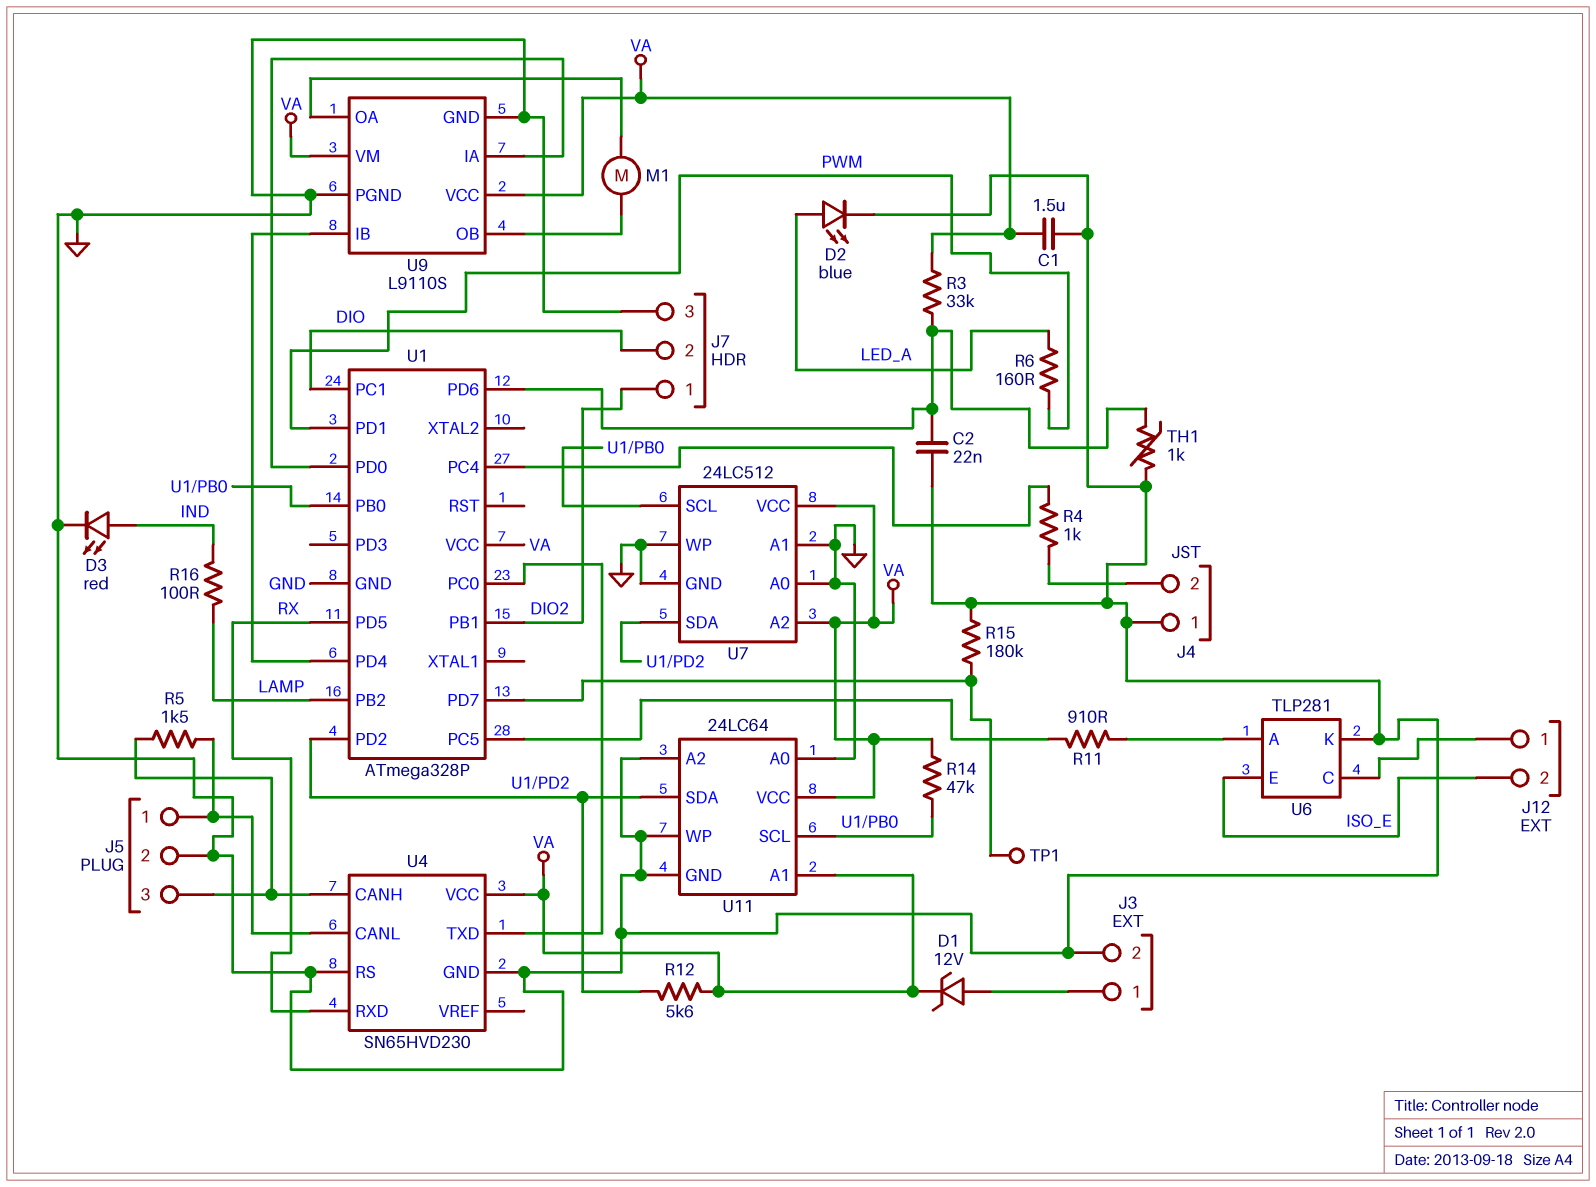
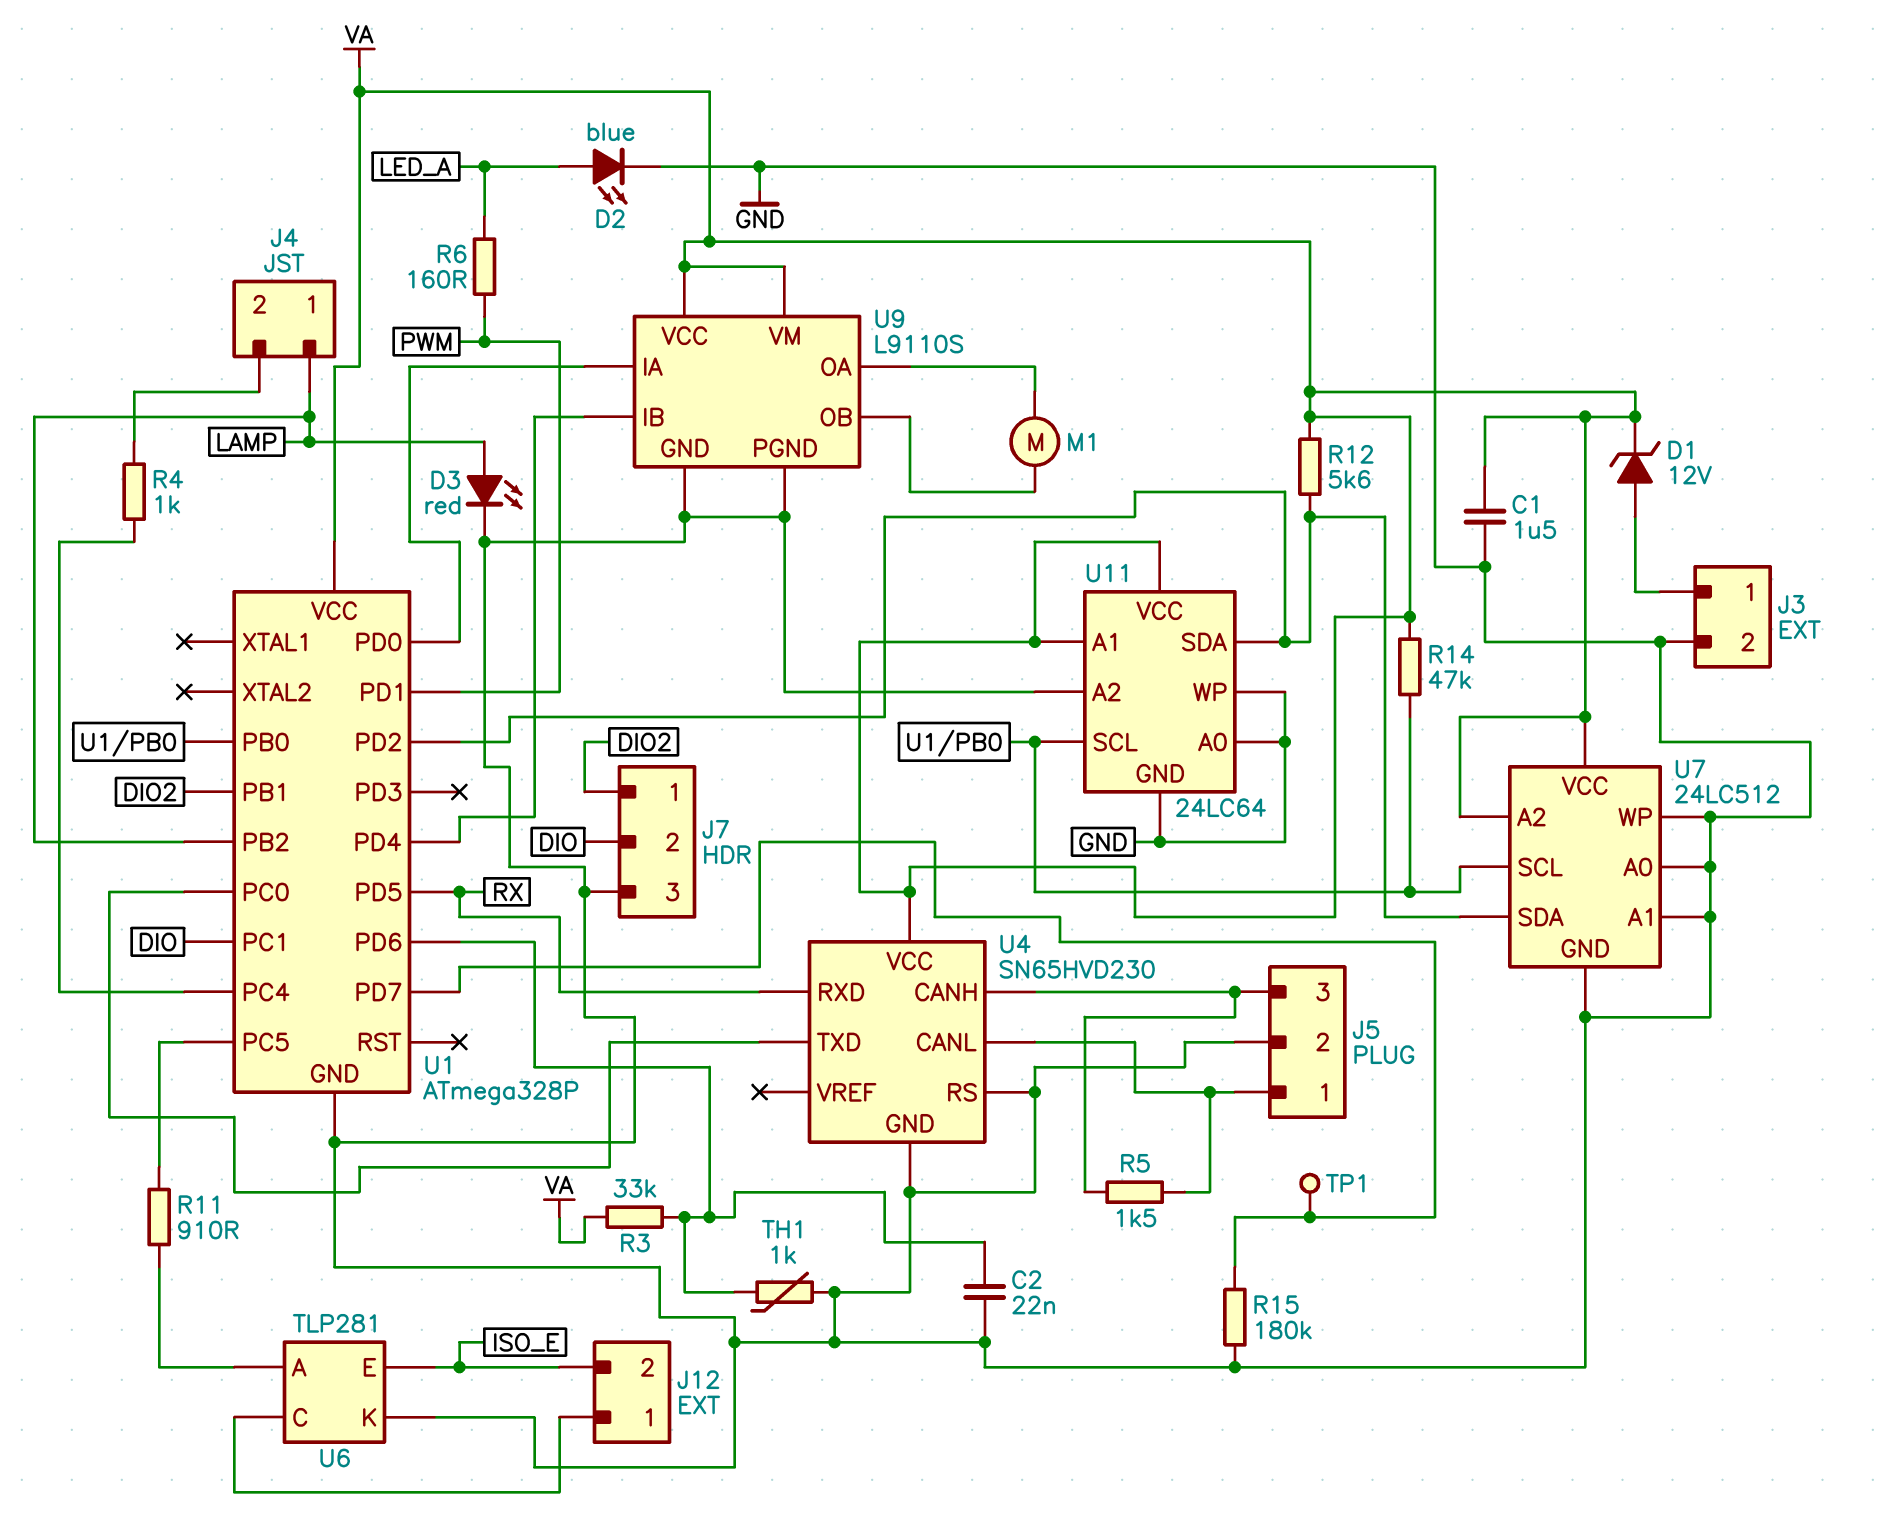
D3: LED red (A IND, K GND) -> LED red (A LAMP, K GND)
J4 pin 1: GND -> LAMP
R16: 100 (IND, LAMP) -> none

